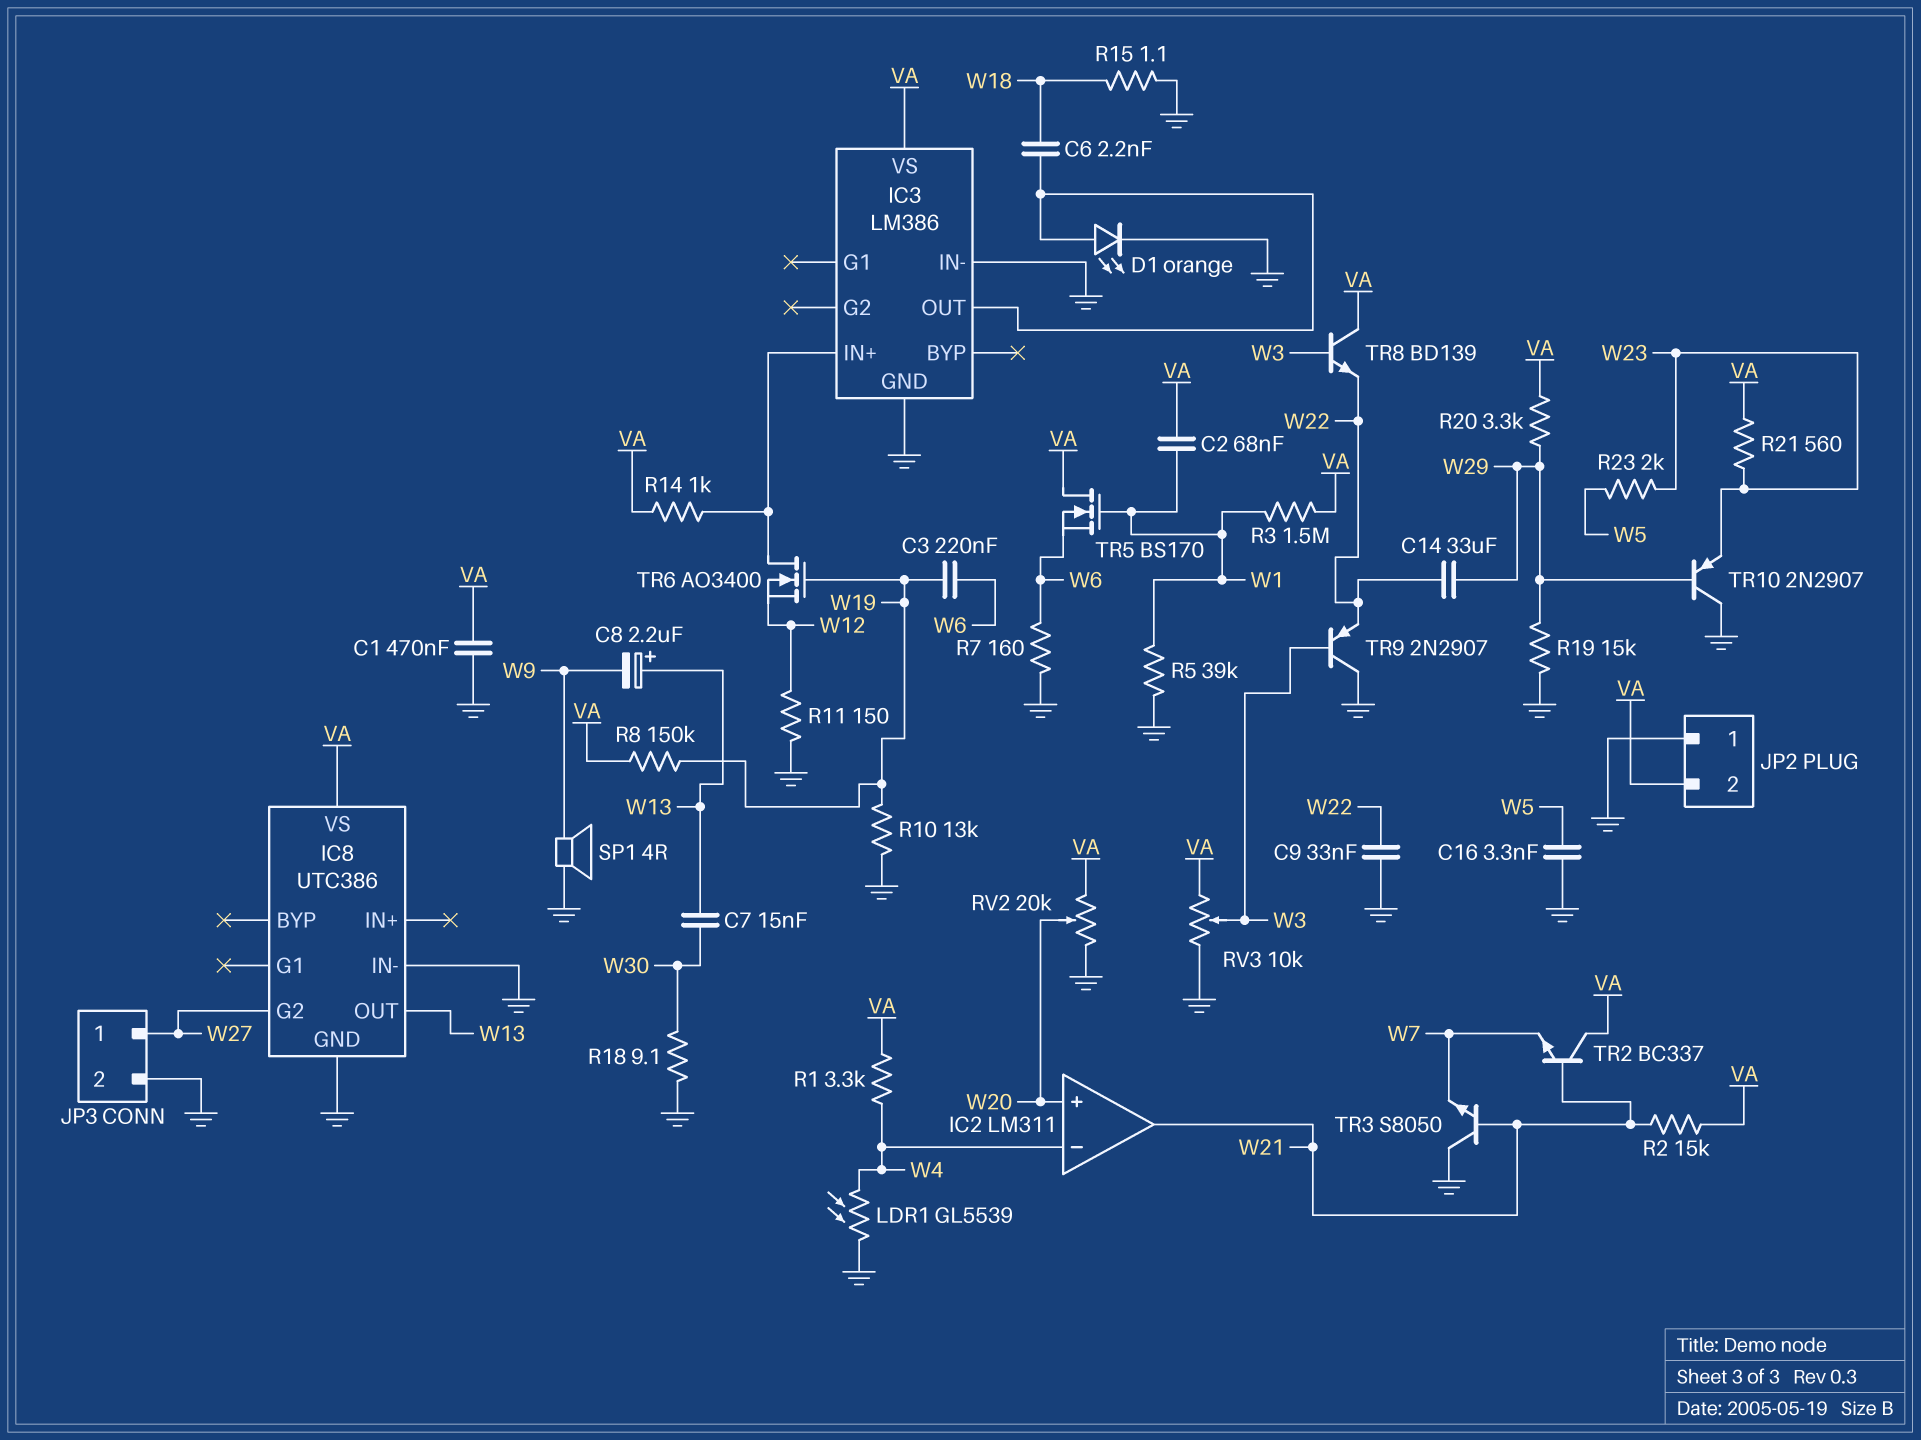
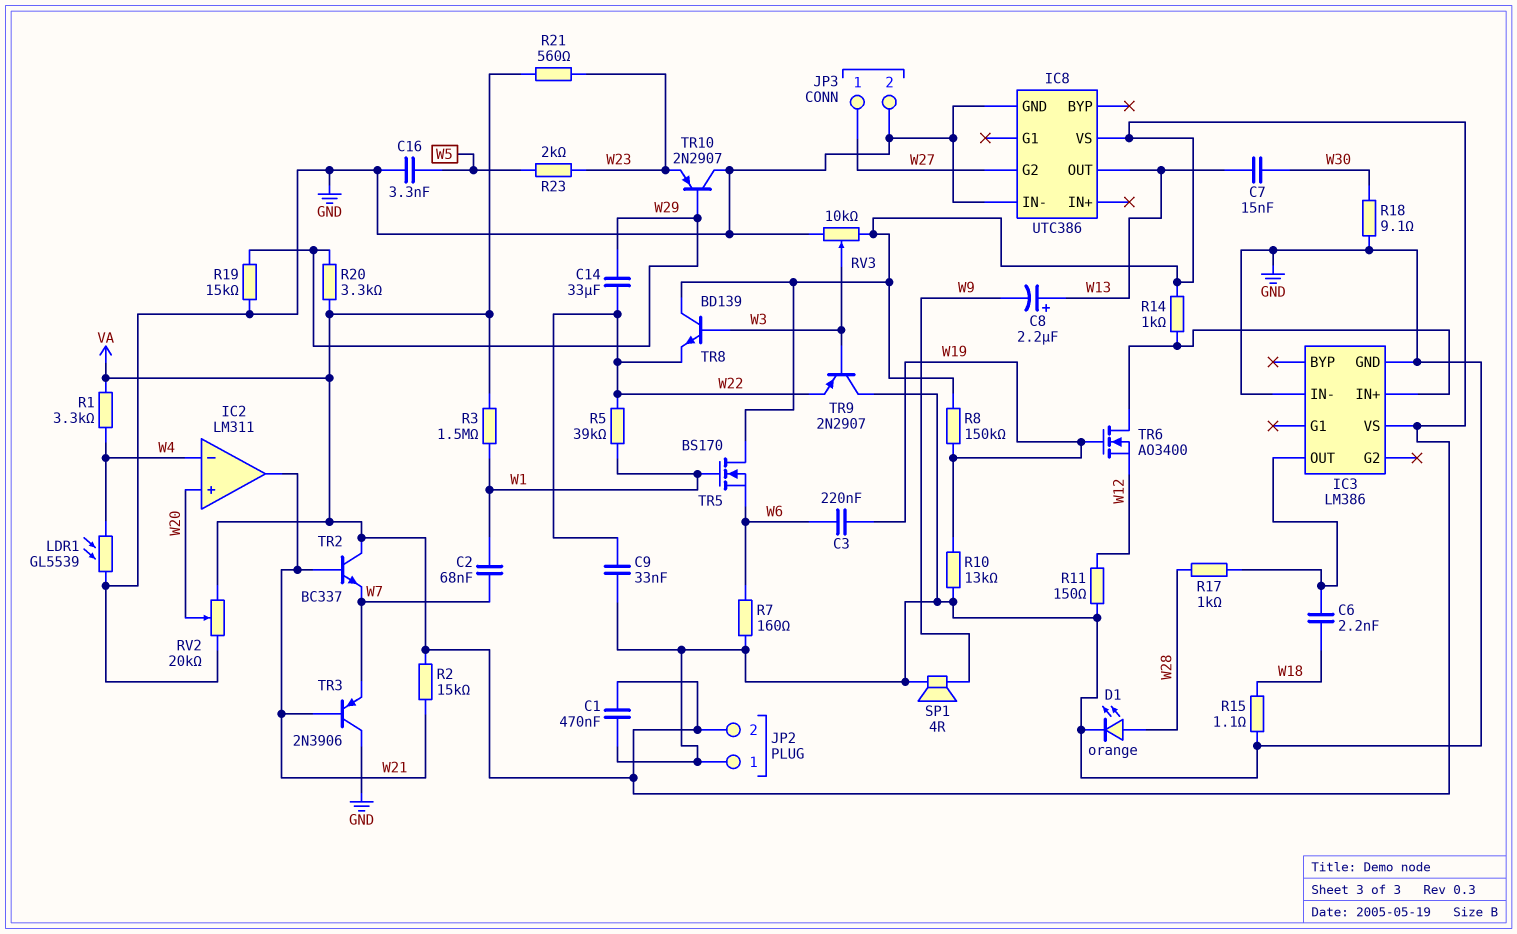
C2: 68nF (VA, W1) -> 68nF (W1, W7)
D1: LED orange (A IC3/OUT, K GND) -> LED orange (A W28, K GND)
R5: 39k (GND, W1) -> 39k (W1, W22)
R17: none -> 1k (IC3/OUT, W28)
TR3: NPN S8050 (B W21, C GND, E W7) -> PNP 2N3906 (B W21, C GND, E W7)

